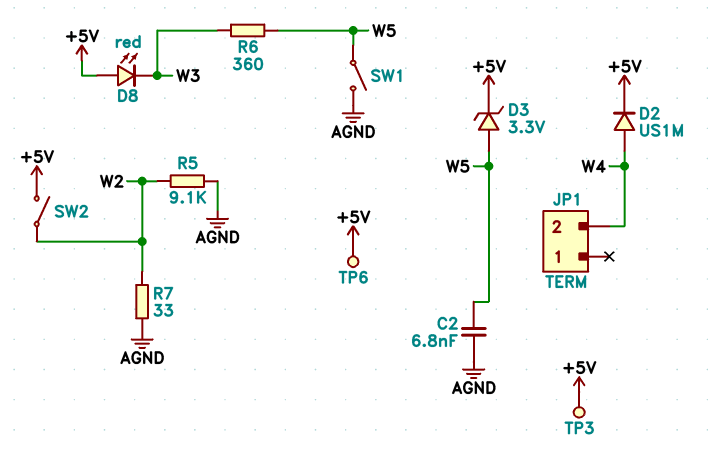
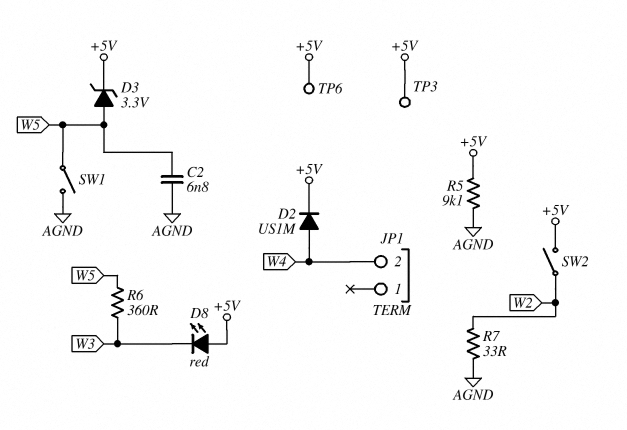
R5: 9.1k (AGND, W2) -> 9.1k (+5V, AGND)

